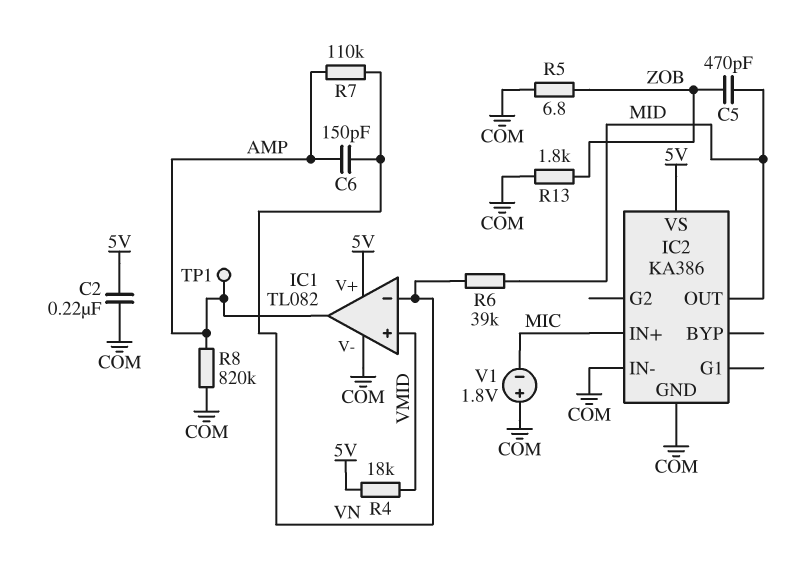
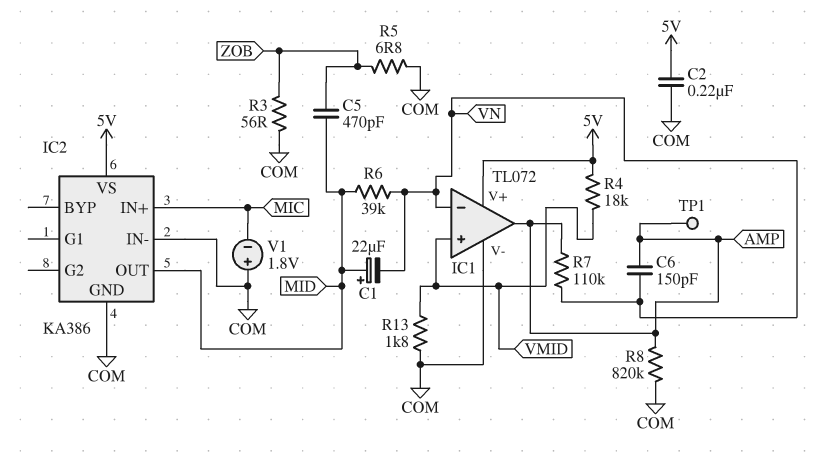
C1: none -> 22uF (plus MID, minus VN)
IC1: TL082 -> TL072
R3: none -> 56 (COM, ZOB)
R13: 1.8k (COM, ZOB) -> 1.8k (COM, VMID)

